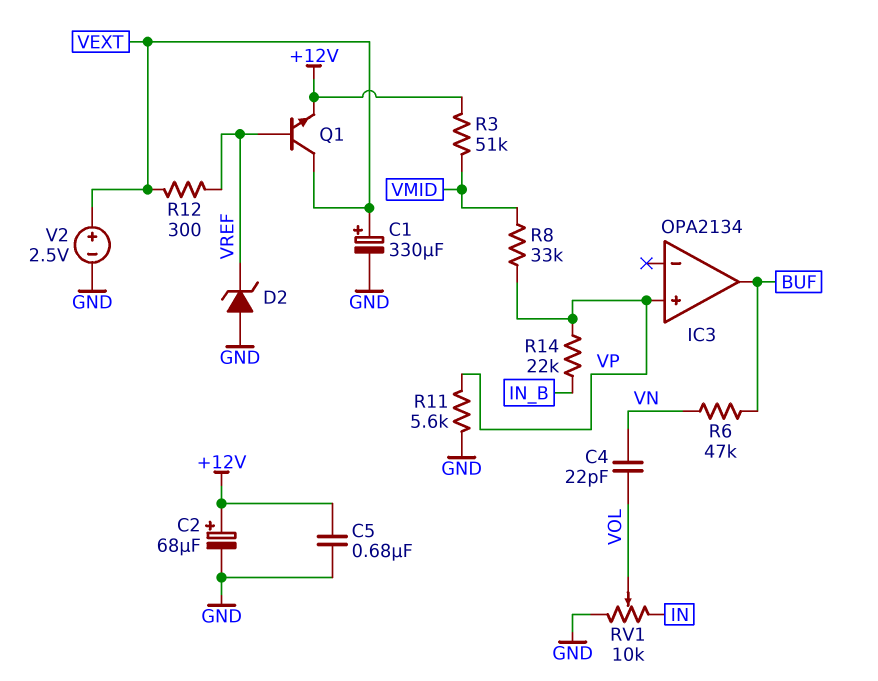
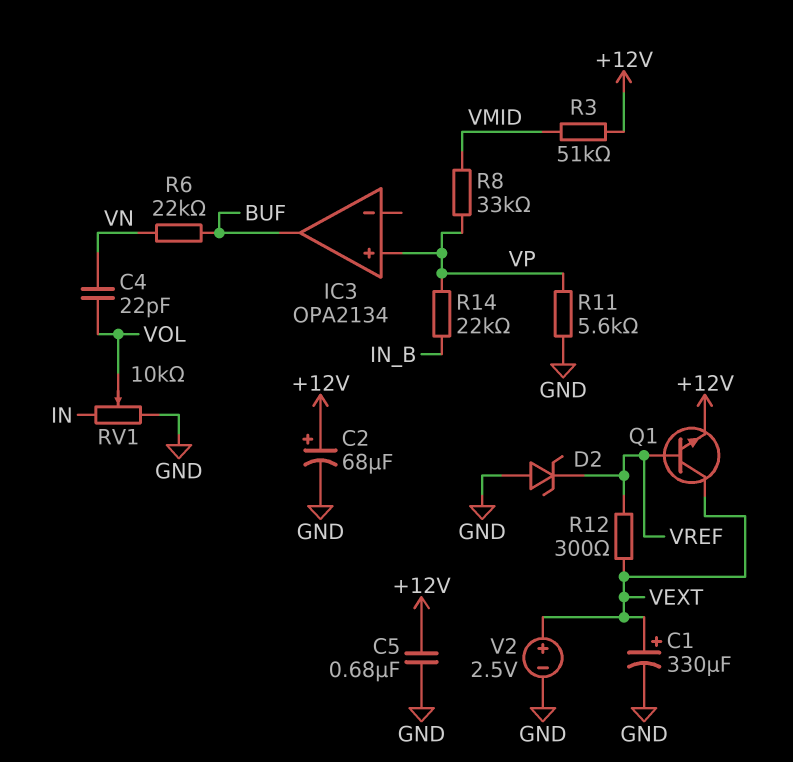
R6: 47k (BUF, VN) -> 22k (BUF, VN)

